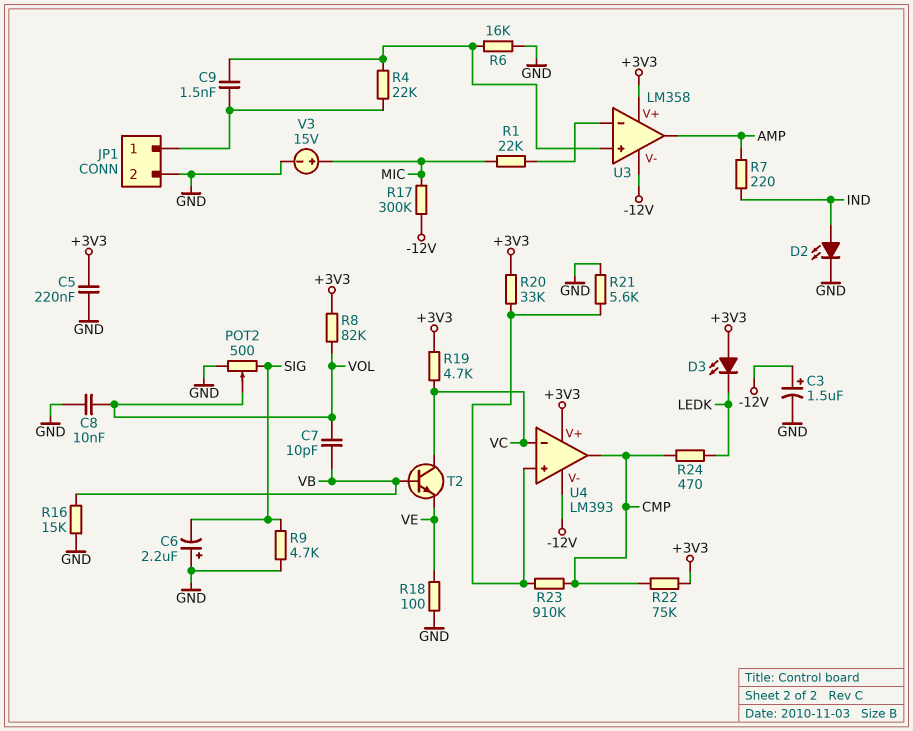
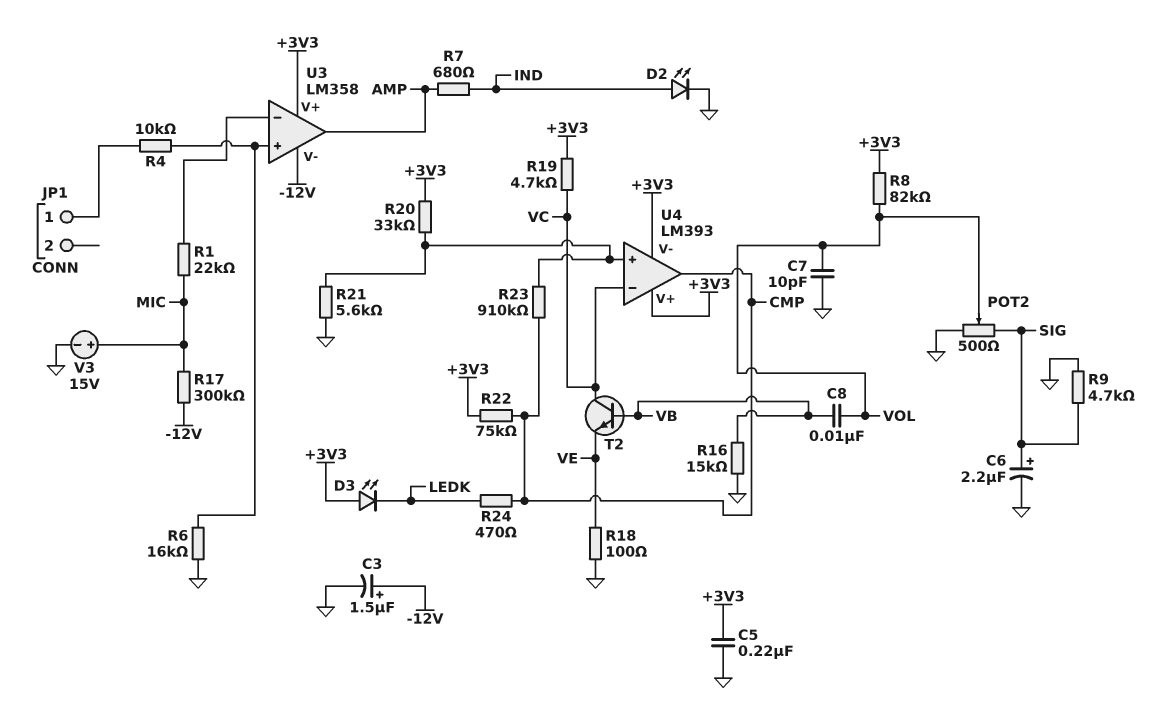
C6: 2.2uF (plus GND, minus SIG) -> 2.2uF (plus SIG, minus GND)
C7: 10pF (VB, VOL) -> 10pF (GND, VOL)
C8: 10nF (GND, VOL) -> 10nF (VB, VOL)
C9: 1.5nF (JP1/1, U3/in+) -> none
JP1 pin 2: GND -> none
R4: 22k (JP1/1, U3/in+) -> 10k (JP1/1, U3/in+)
R7: 220 (AMP, IND) -> 680 (AMP, IND)
U4 pin V-: -12V -> +3V3

